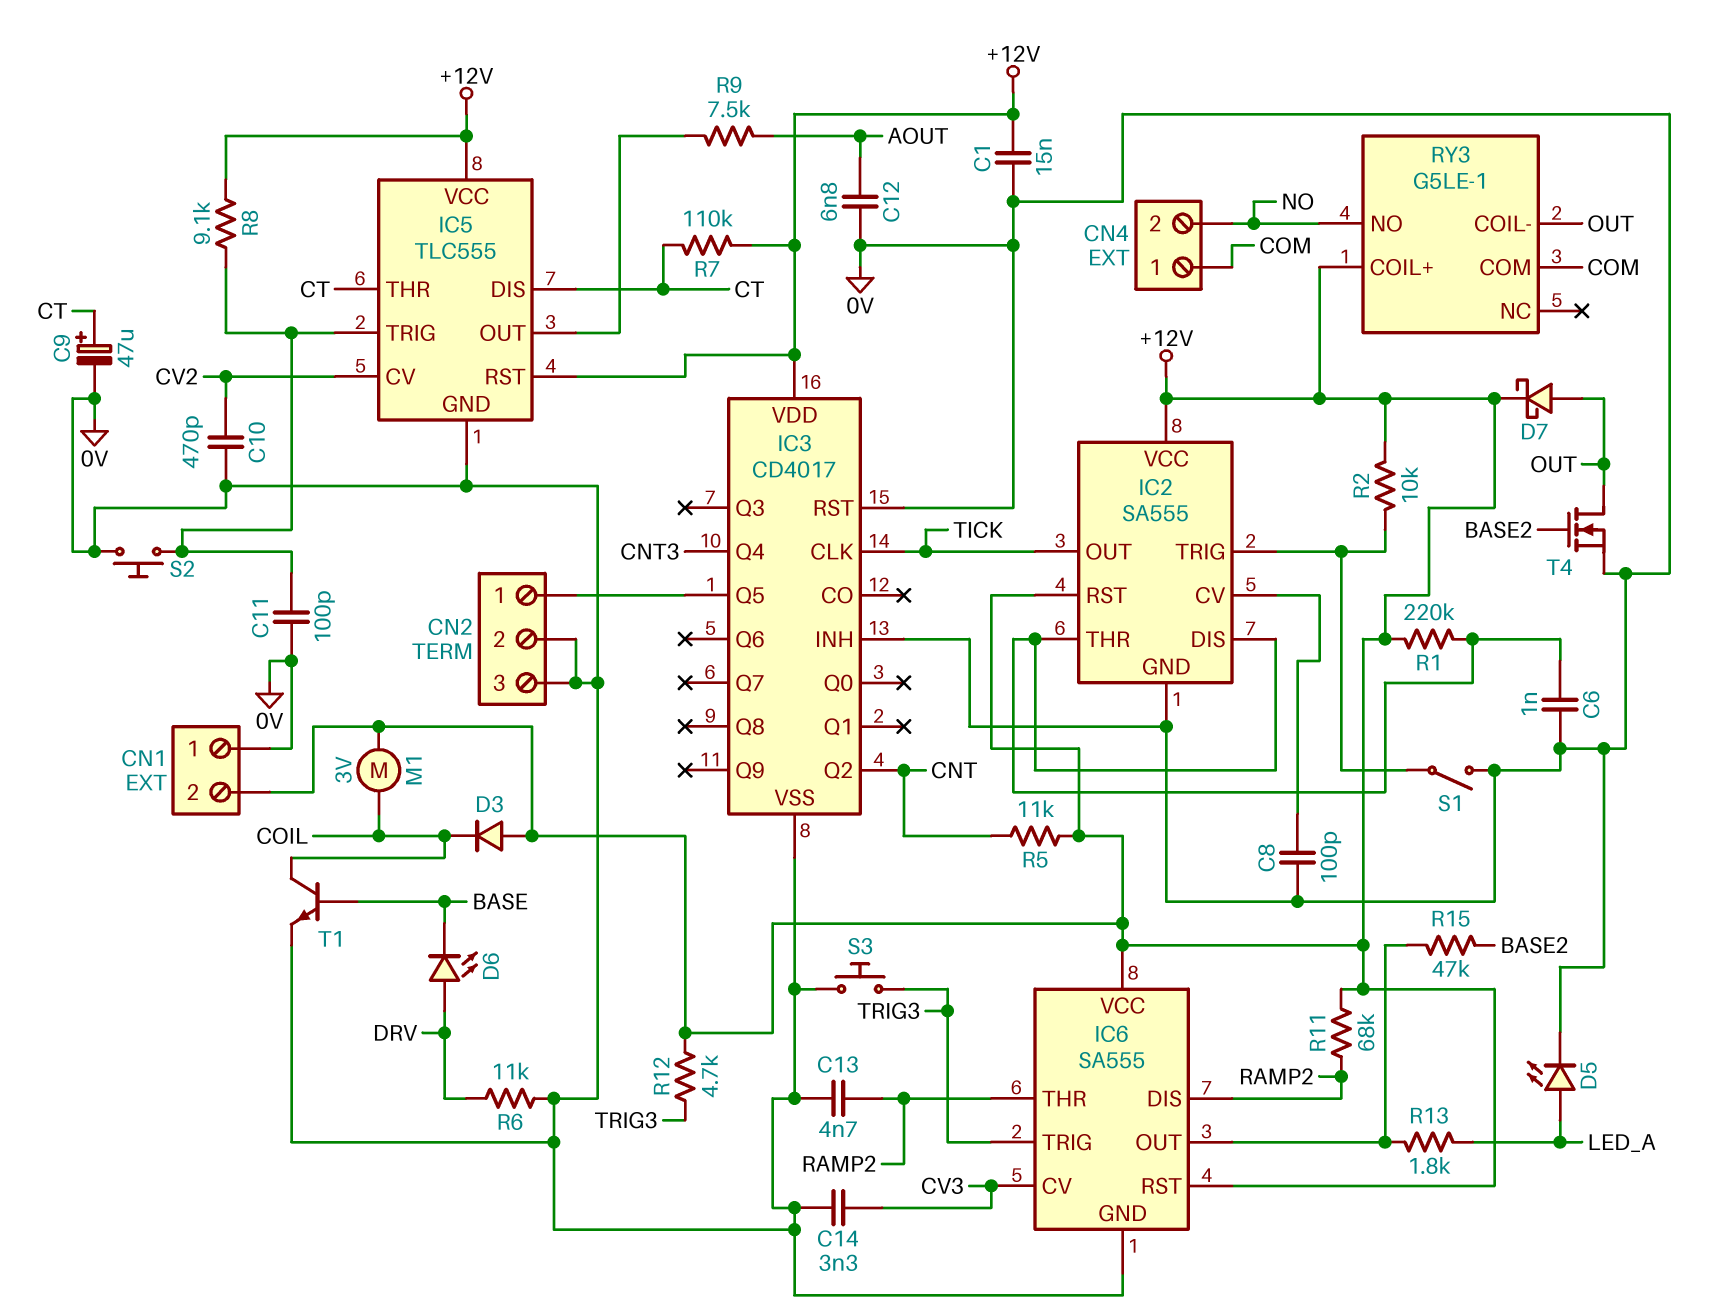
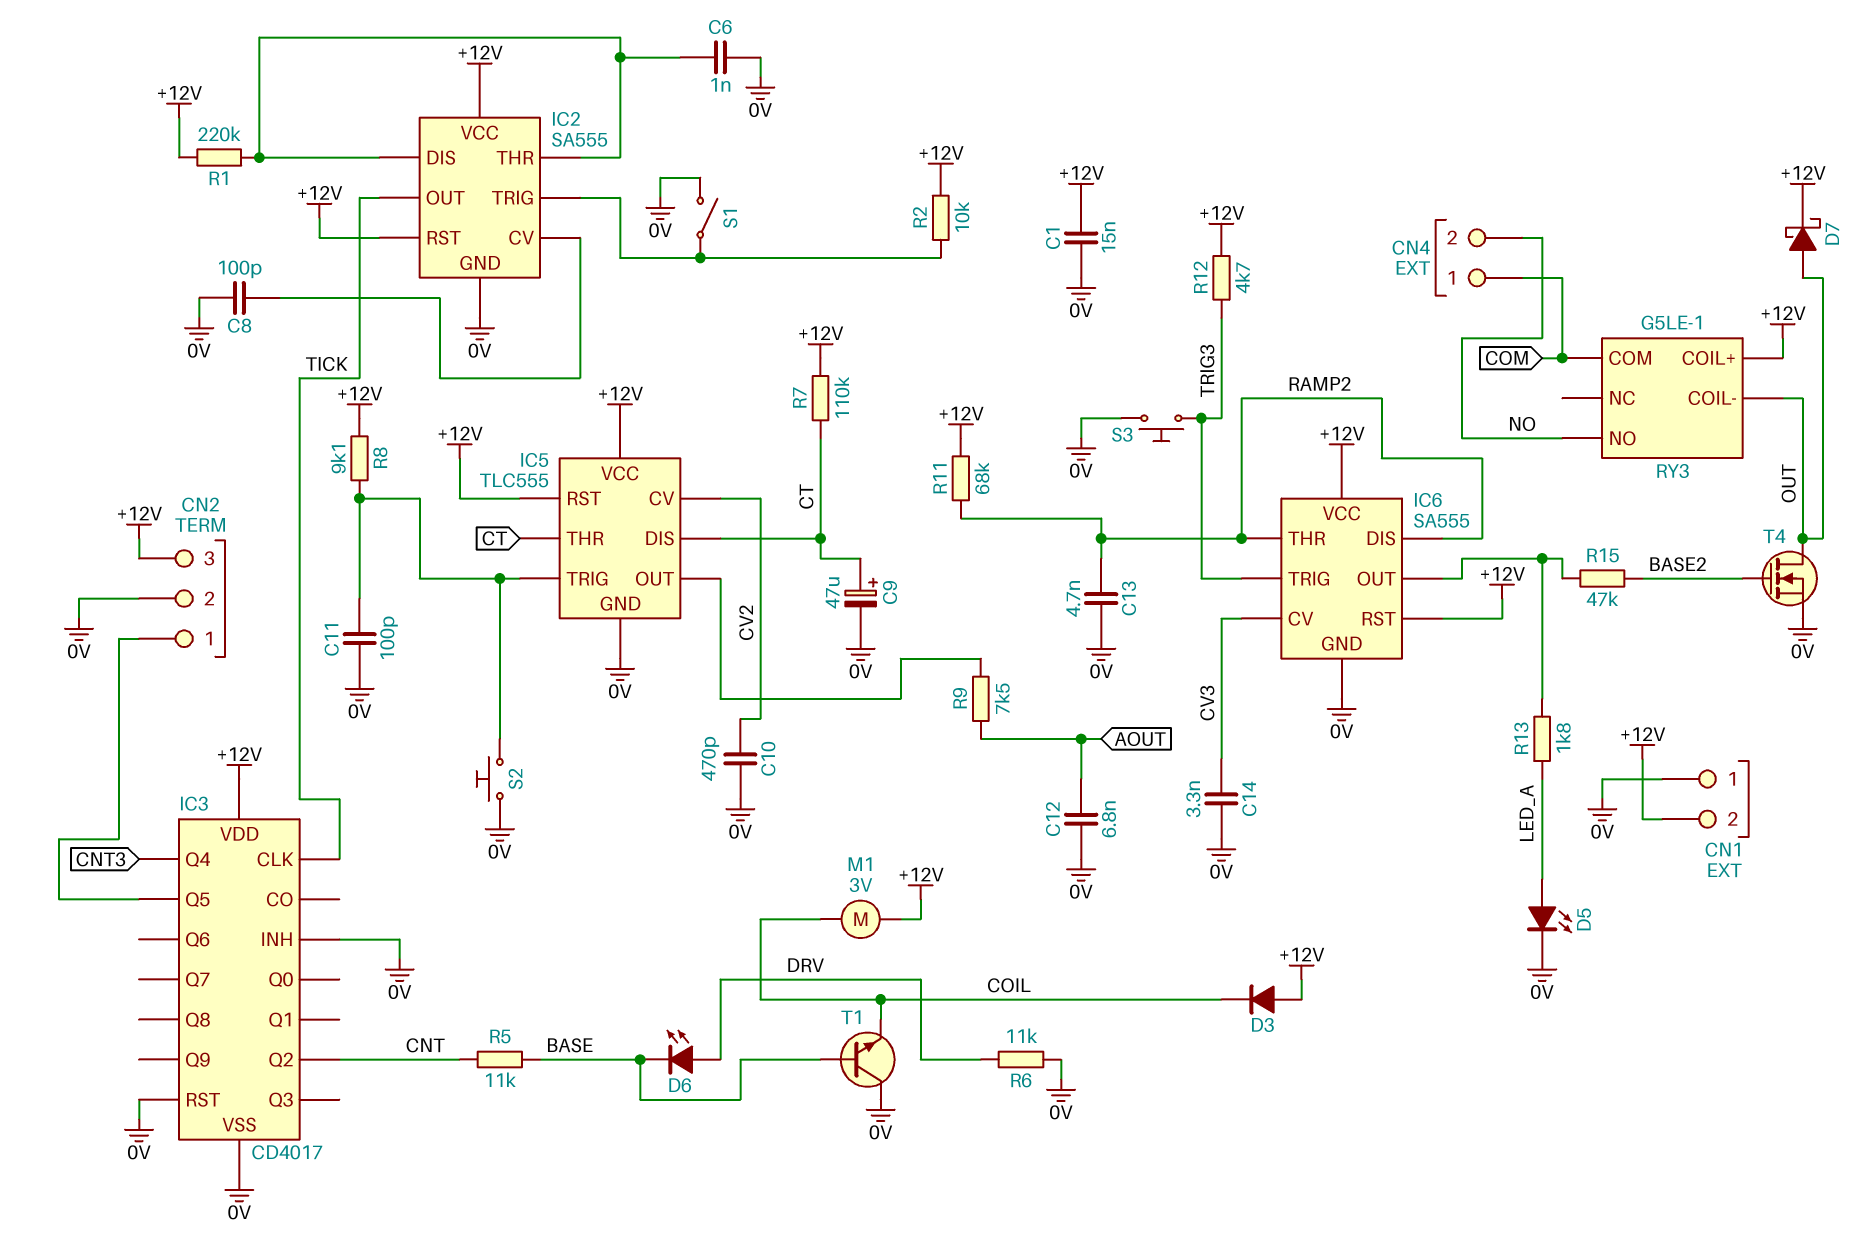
CN2 pin 3: 0V -> +12V
R5: 11k (+12V, CNT) -> 11k (BASE, CNT)
T1: NPN (B BASE, C COIL, E 0V) -> NPN (B BASE, C 0V, E COIL)

